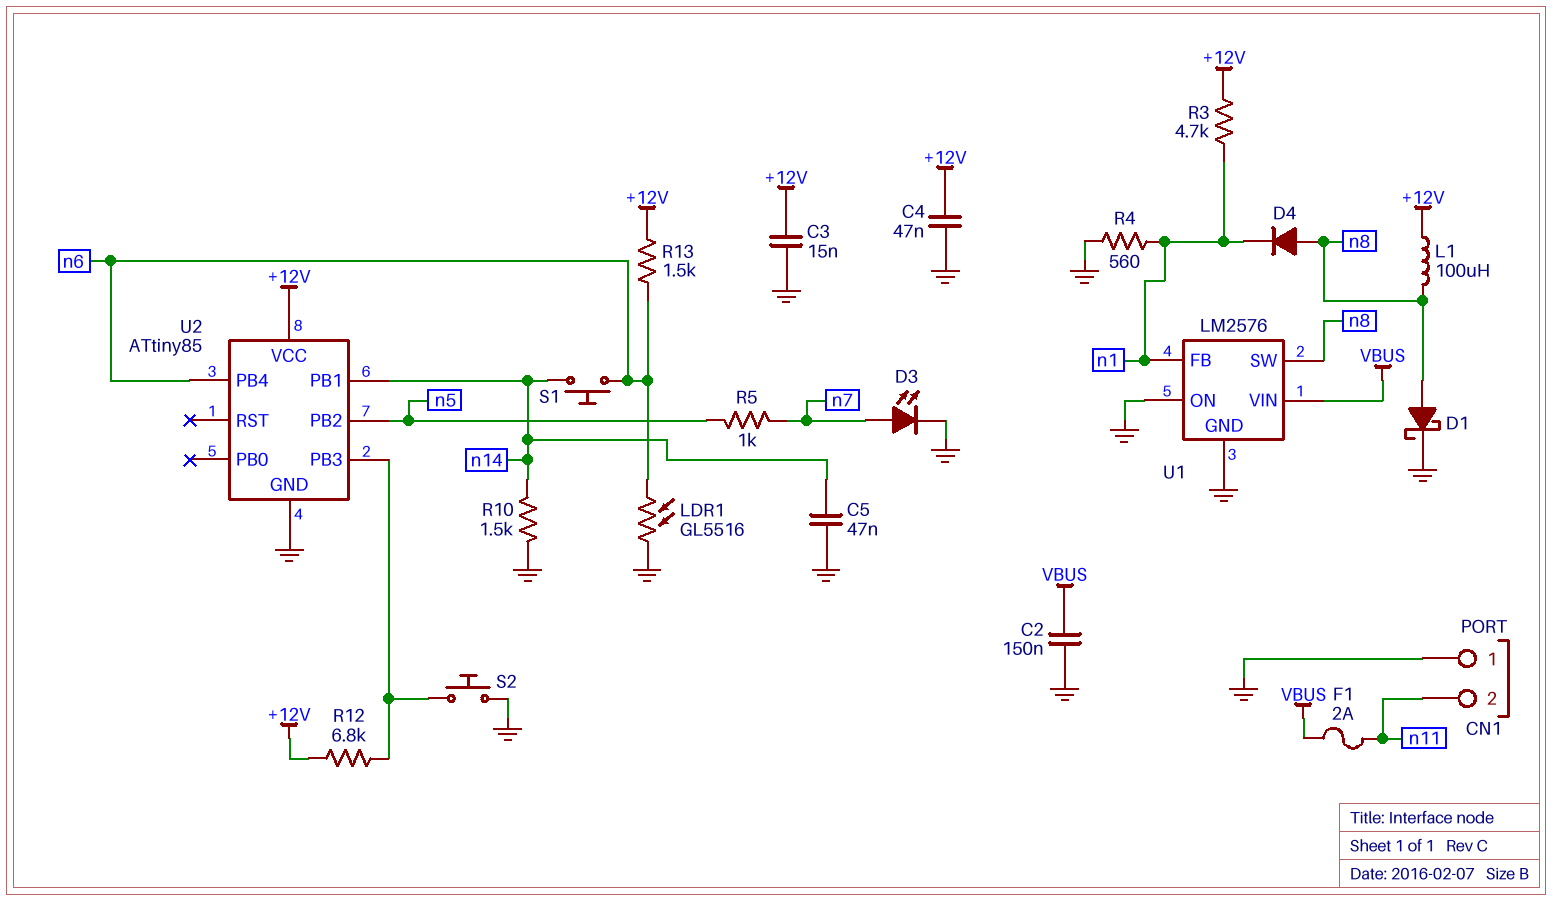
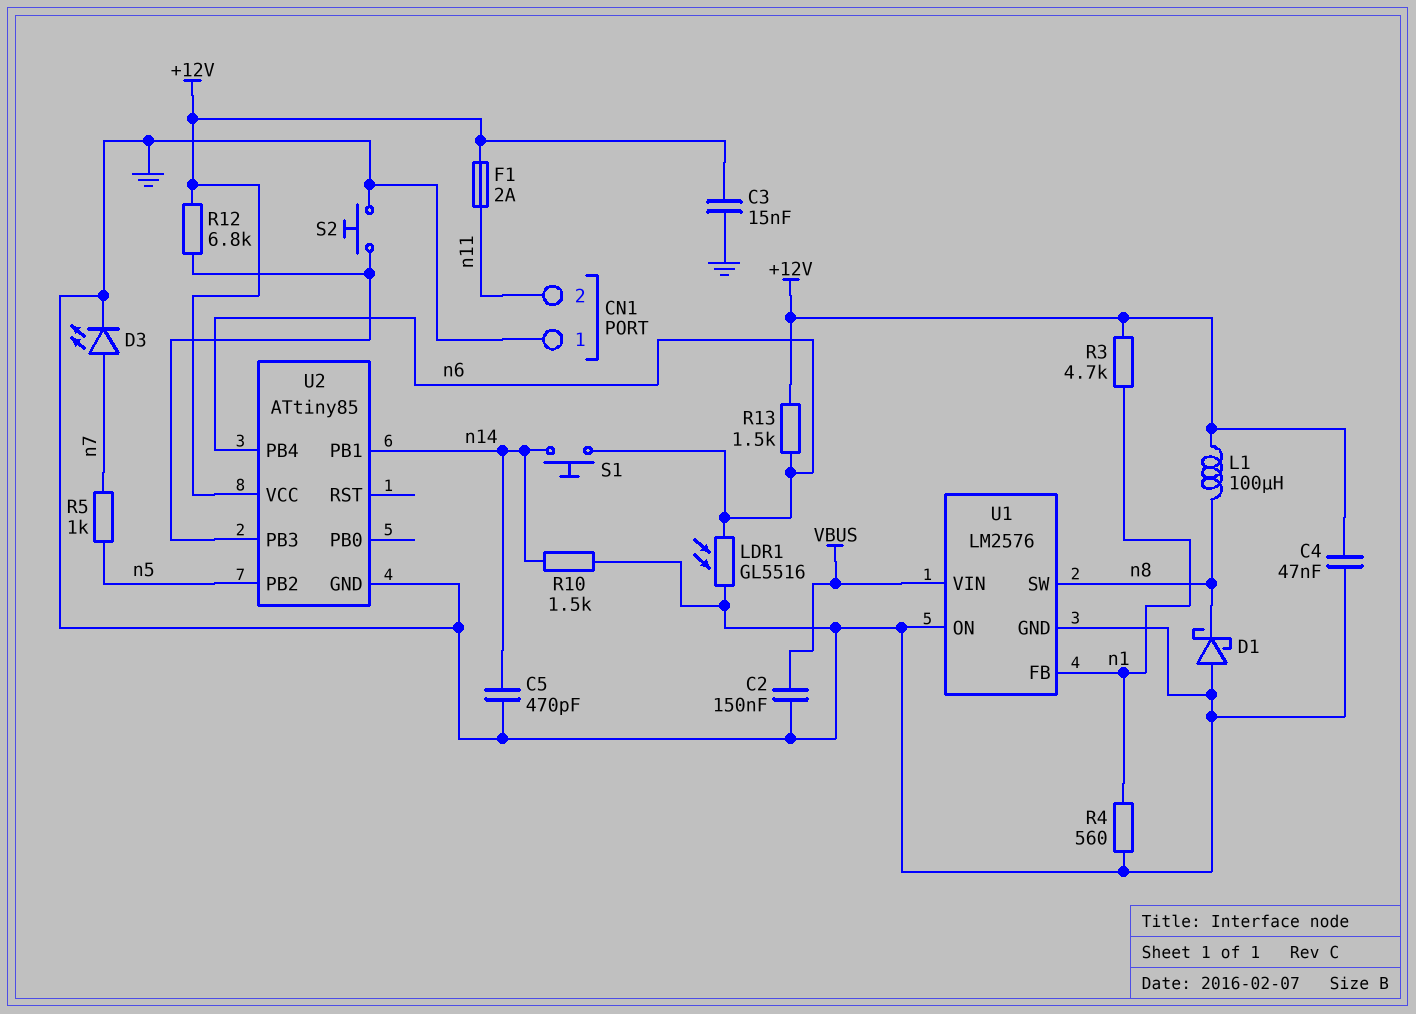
C5: 47nF (GND, n14) -> 470pF (GND, n14)
D1: schottky (A n8, K GND) -> schottky (A GND, K n8)
D4: diode (A n8, K n1) -> none
F1: 2A (VBUS, n11) -> 2A (+12V, n11)

